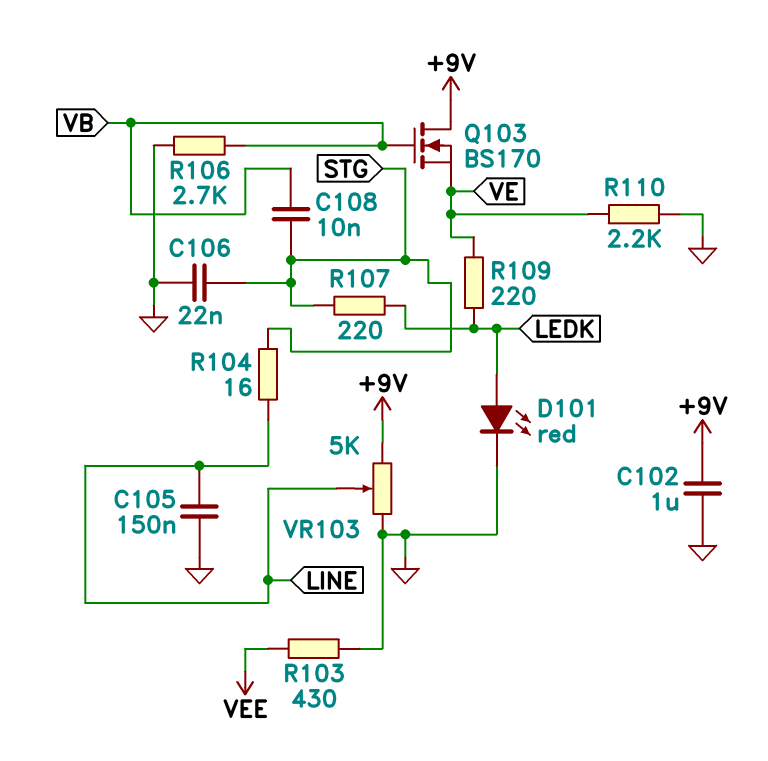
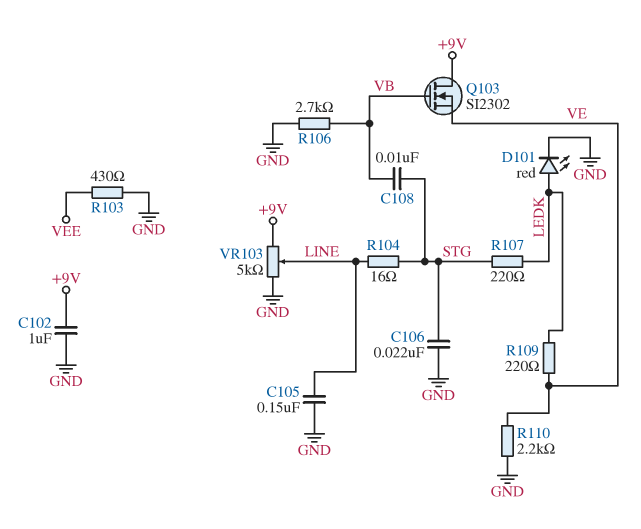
Q103: NMOS BS170 (G VB, D +9V, S VE) -> NMOS SI2302 (G VB, D +9V, S VE)

